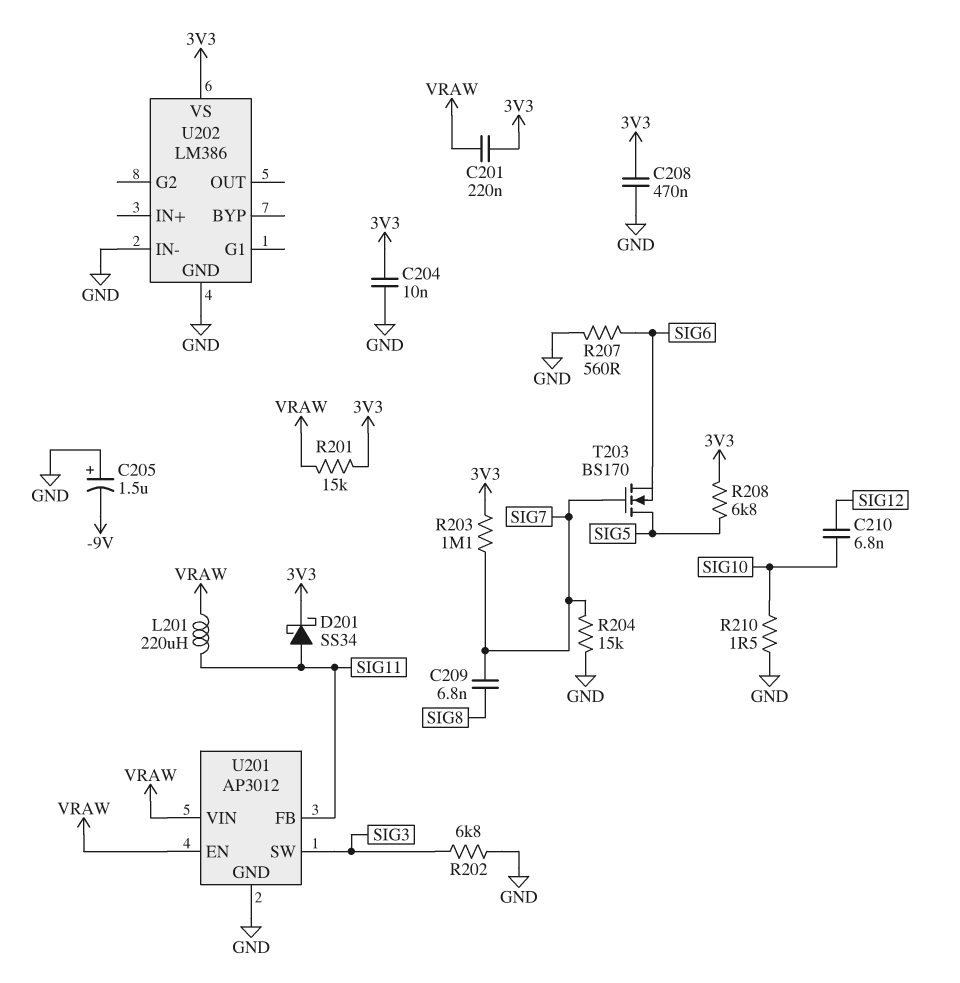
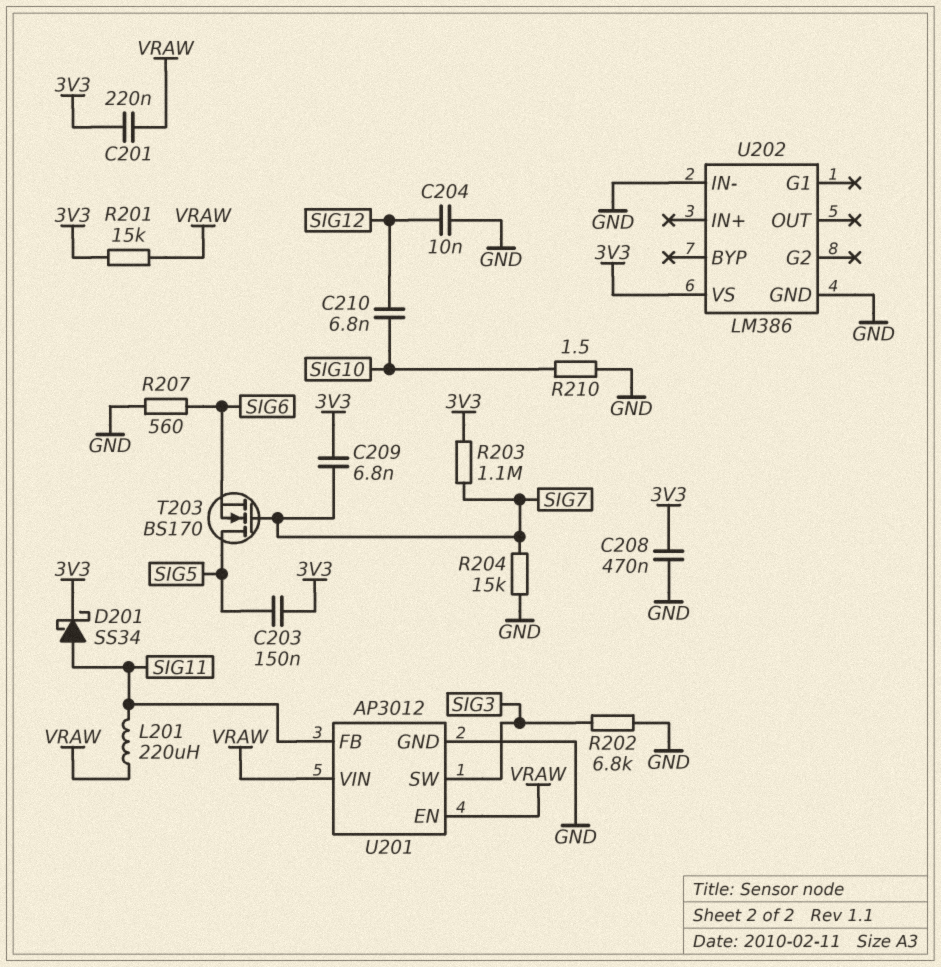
C203: none -> 150nF (3V3, SIG5)
C204: 10nF (3V3, GND) -> 10nF (GND, SIG12)
C205: 1.5uF (plus GND, minus -9V) -> none
C209: 6.8nF (SIG7, SIG8) -> 6.8nF (3V3, SIG7)
R208: 6.8k (3V3, SIG5) -> none

